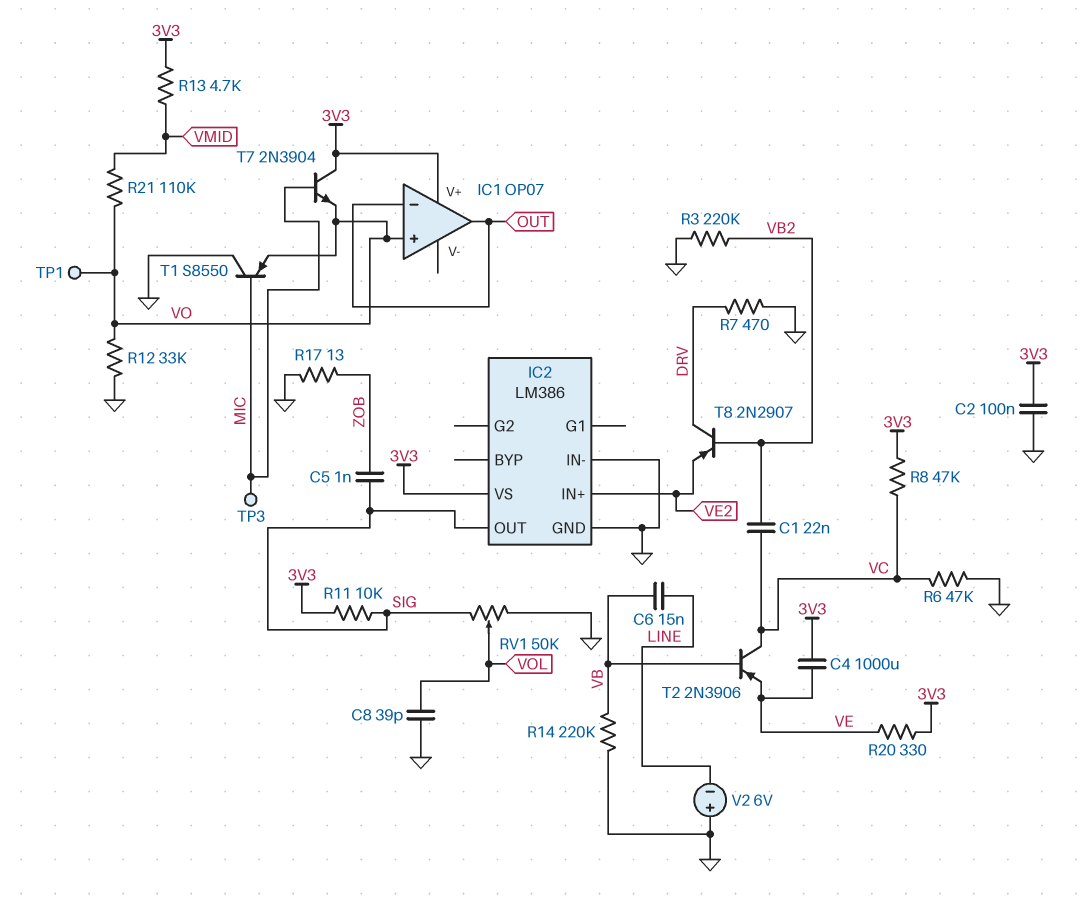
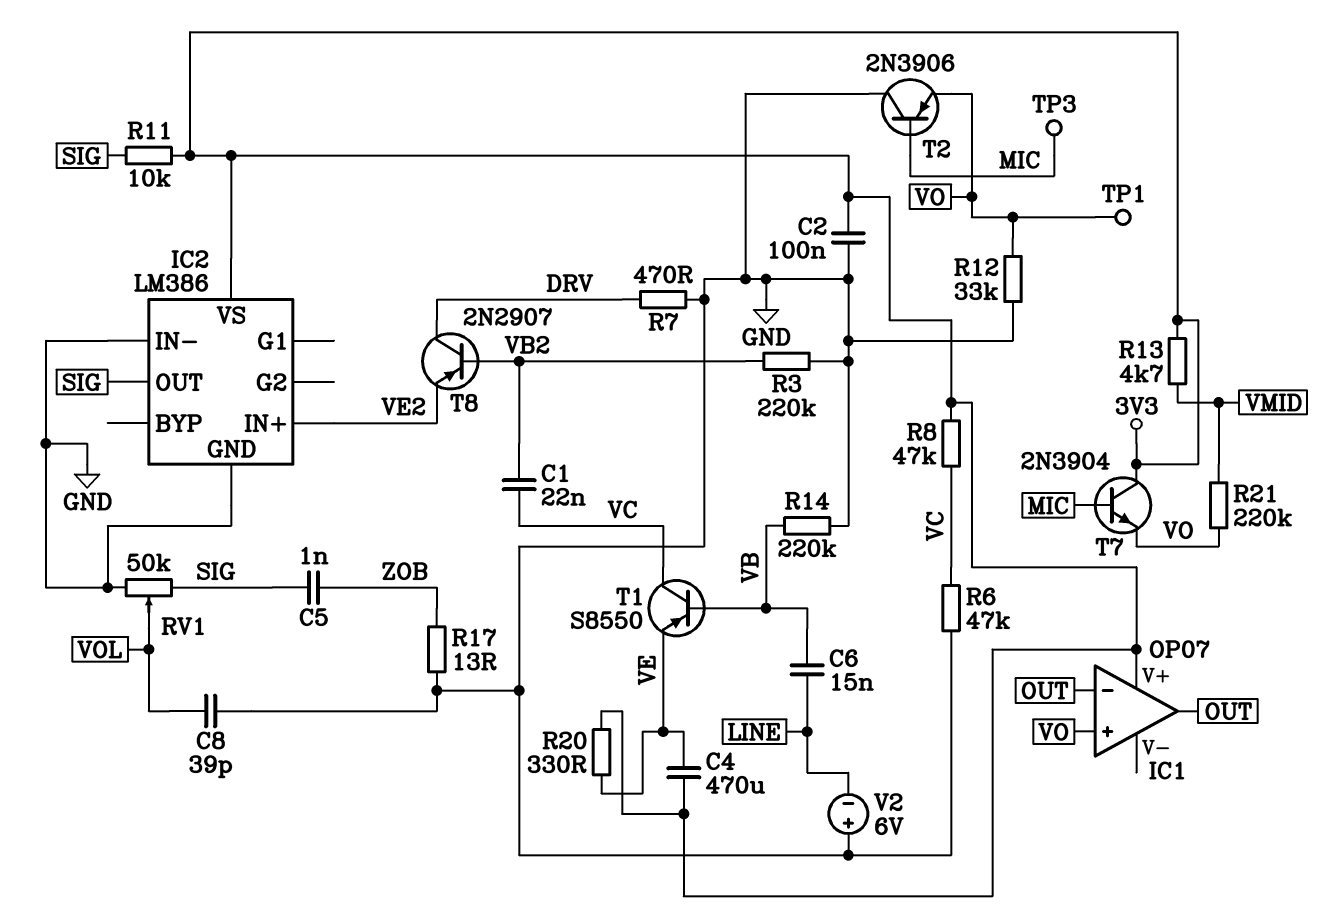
C4: 1000uF (3V3, VE) -> 470uF (3V3, VE)
R21: 110k (VMID, VO) -> 220k (VMID, VO)
T1: PNP S8550 (B MIC, C GND, E VO) -> PNP S8550 (B VB, C VC, E VE)
T2: PNP 2N3906 (B VB, C VC, E VE) -> PNP 2N3906 (B MIC, C GND, E VO)

